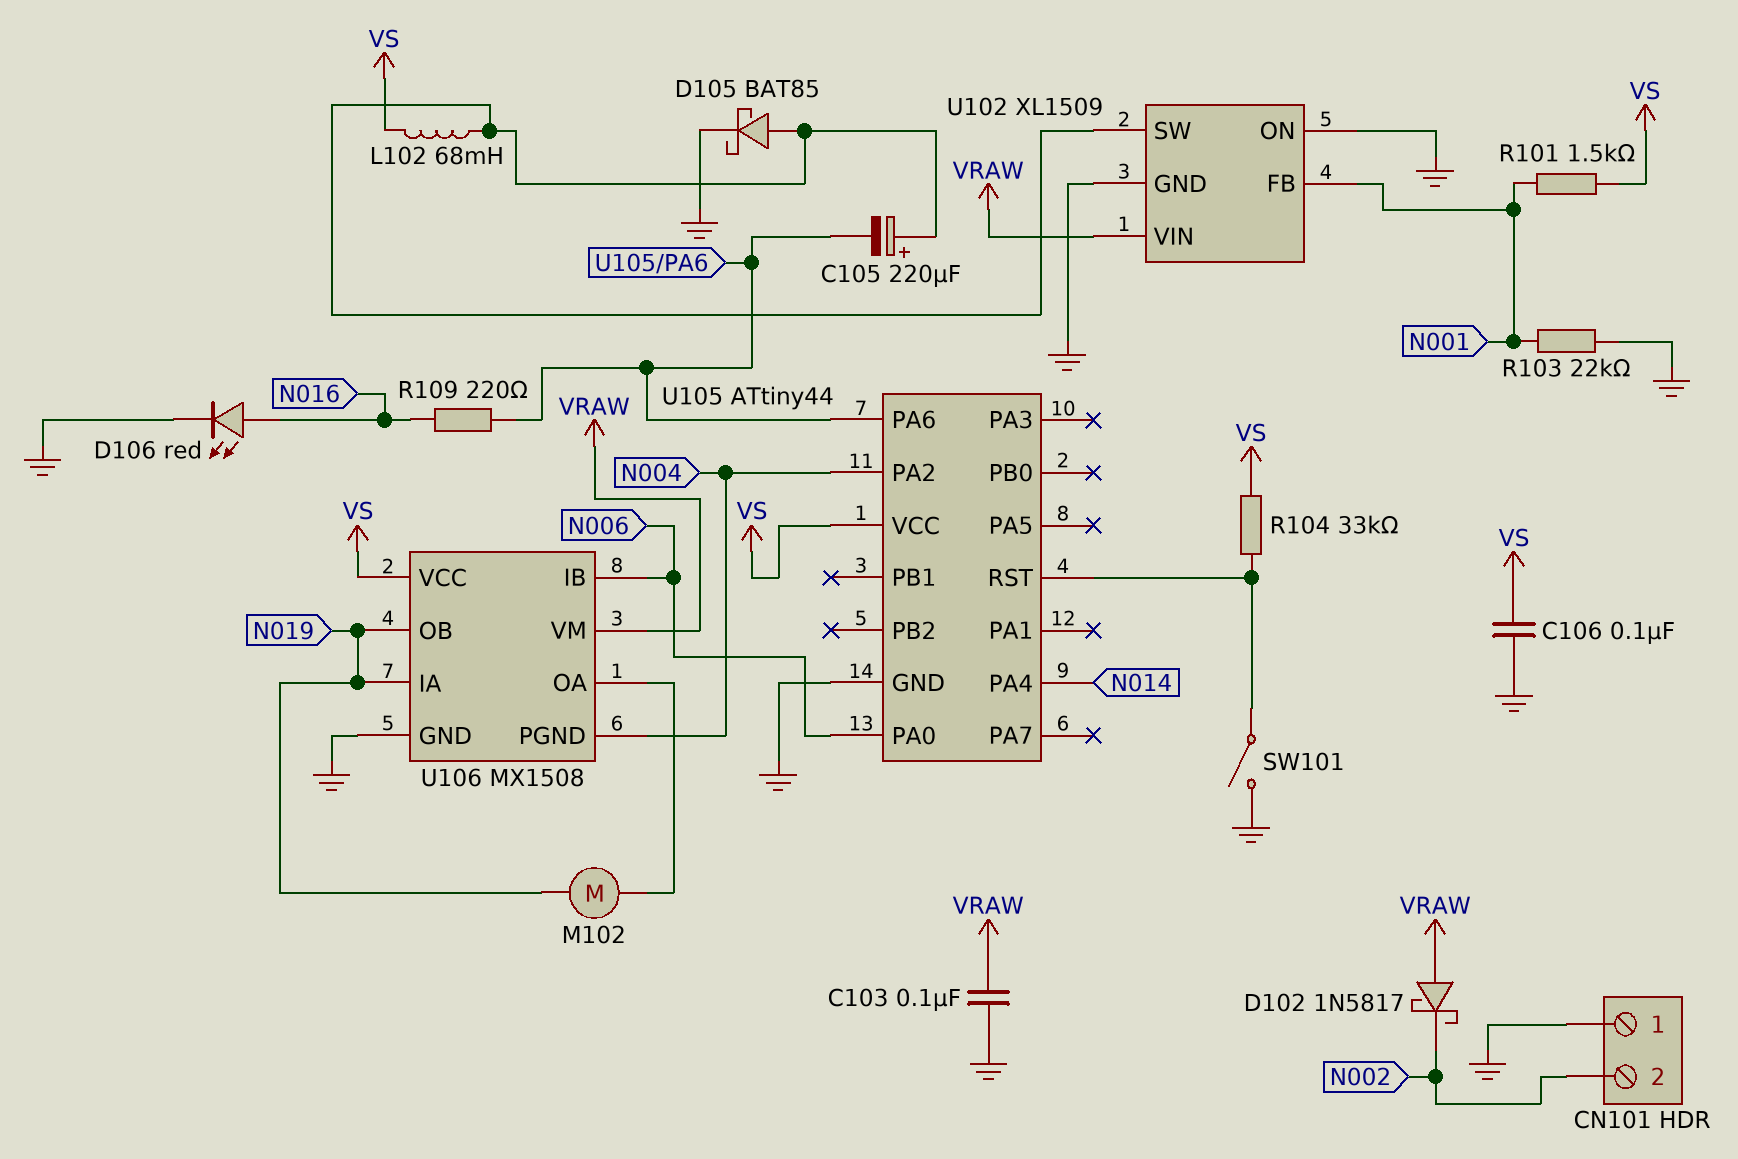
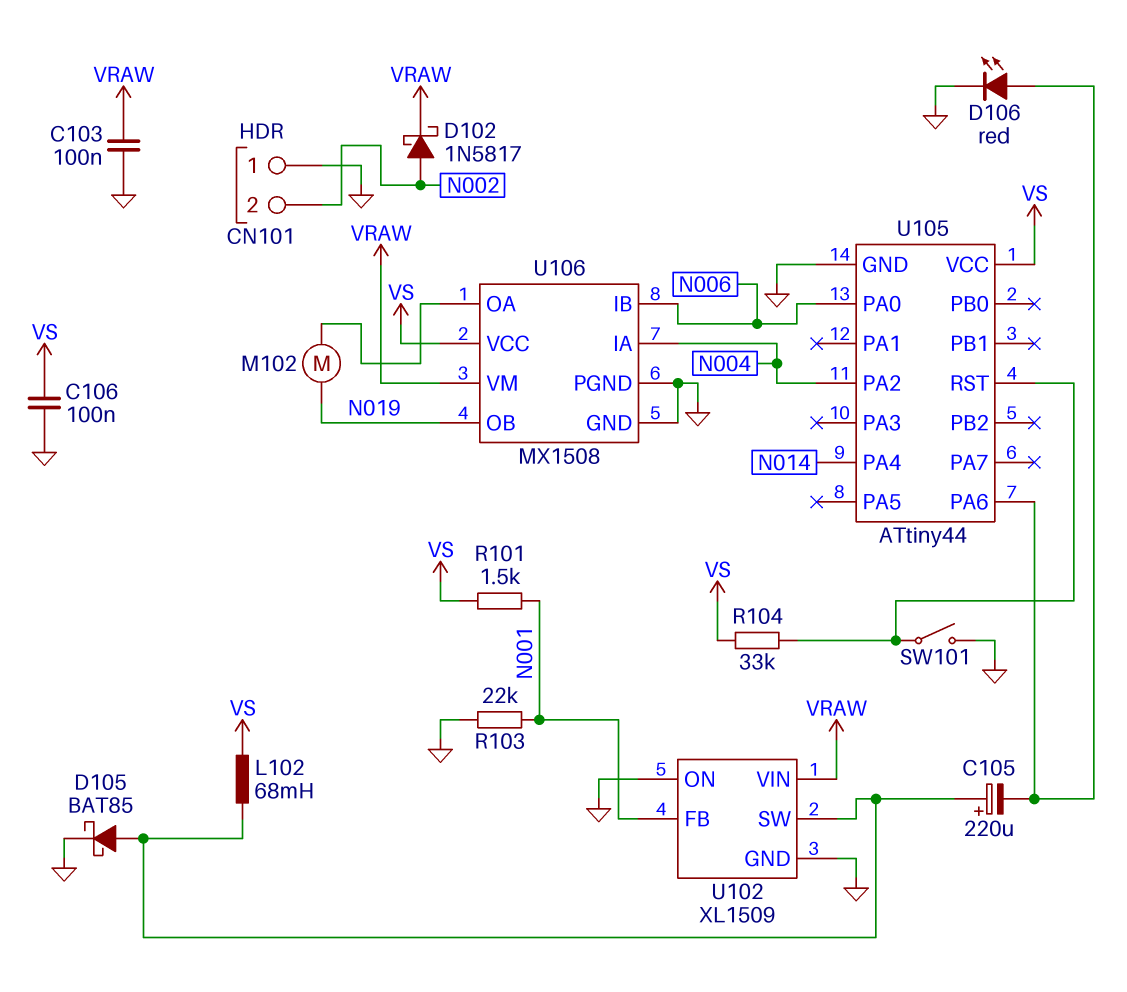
D102: schottky 1N5817 (A VRAW, K N002) -> schottky 1N5817 (A N002, K VRAW)
D106: LED red (A N016, K GND) -> LED red (A U105/PA6, K GND)
R109: 220 (N016, U105/PA6) -> none
U106 pin IA: N019 -> N004
U106 pin PGND: N004 -> GND

